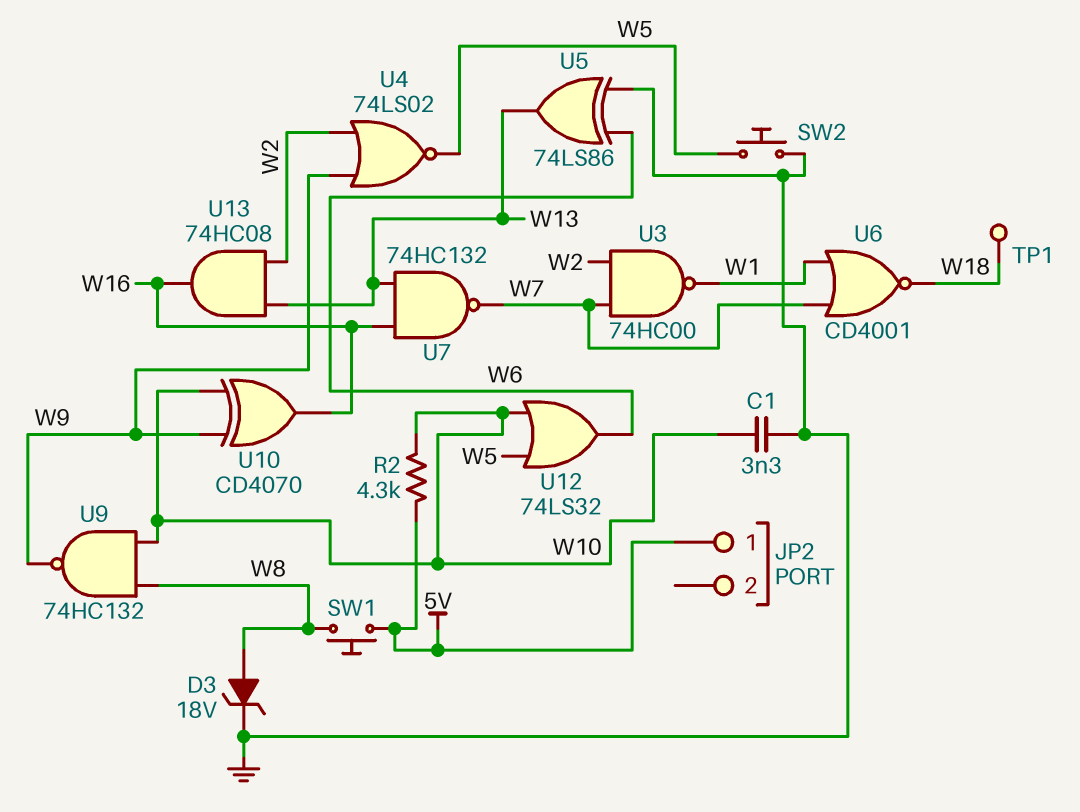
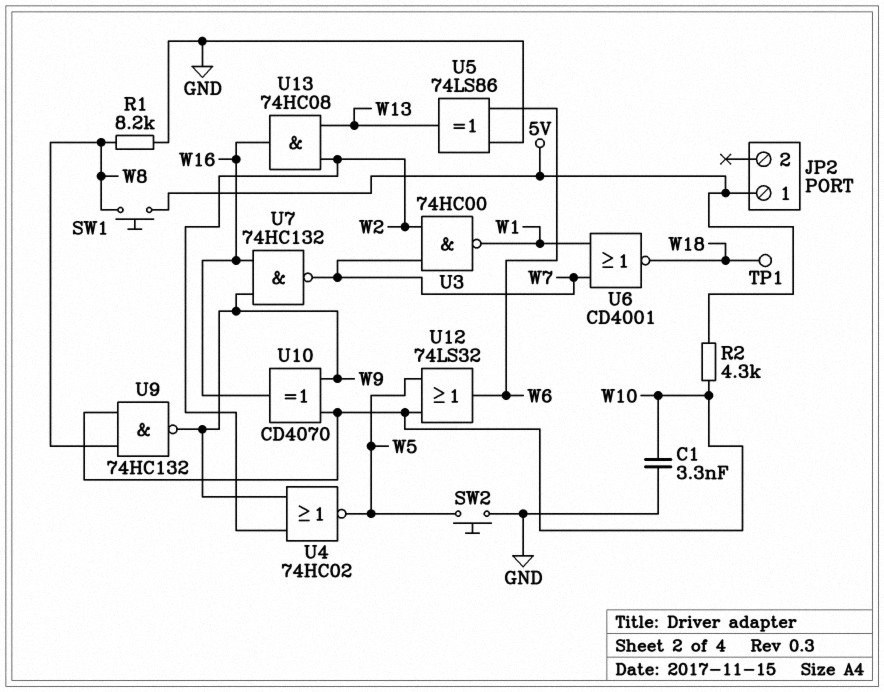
D3: zener 18V (A W8, K GND) -> none
R1: none -> 8.2k (GND, W8)
U4: NOR 74LS02 (in W2, in W9, out W5) -> NOR 74HC02 (in W2, in W9, out W5)
U7: NAND 74HC132 (in W13, in W16, out W7) -> NAND 74HC132 (in W9, in W16, out W7)

